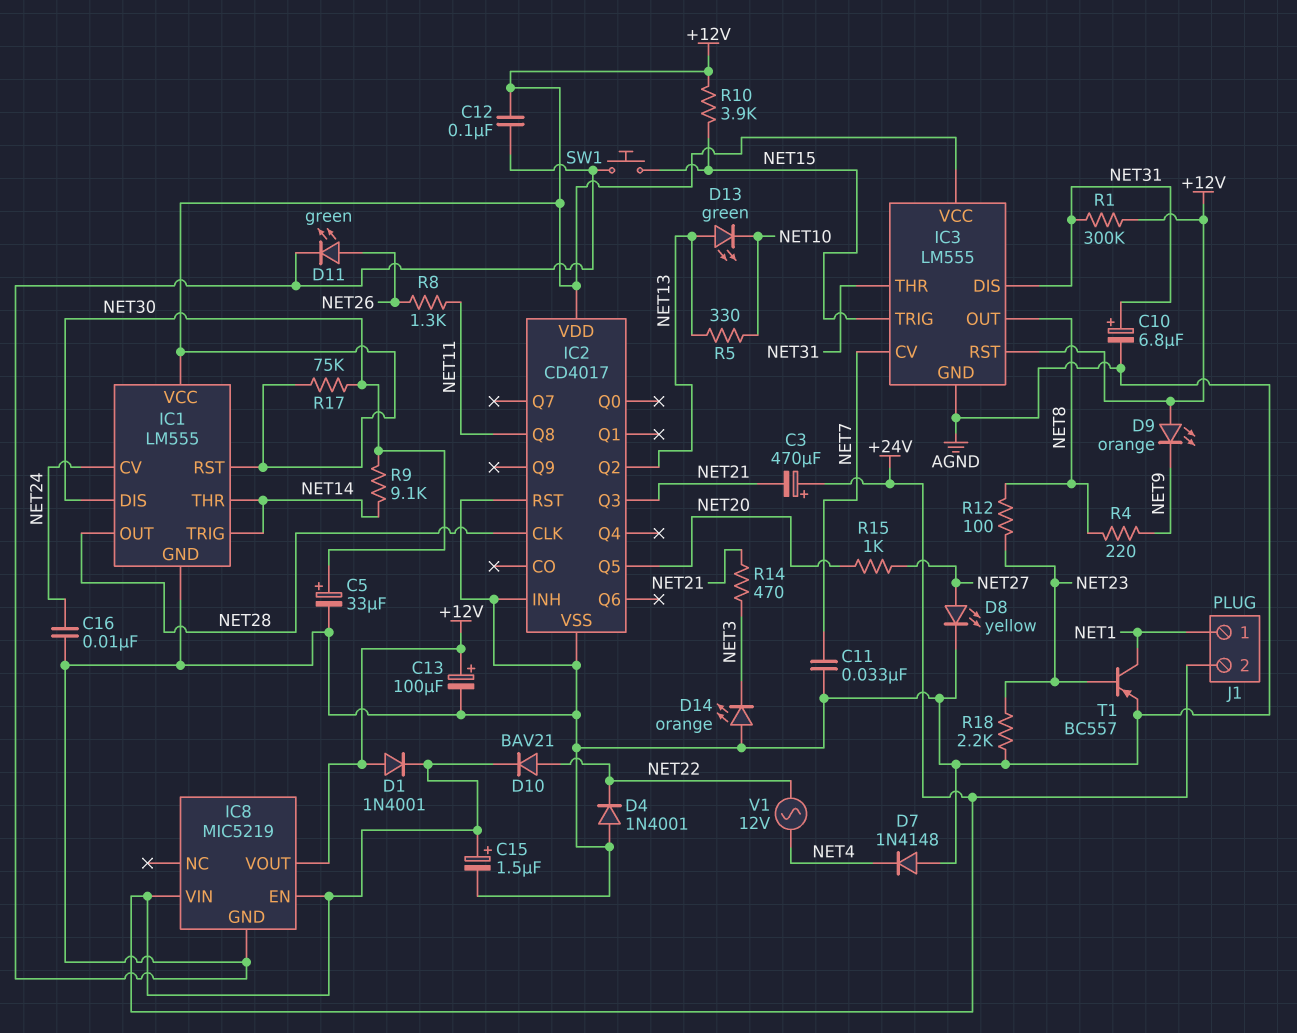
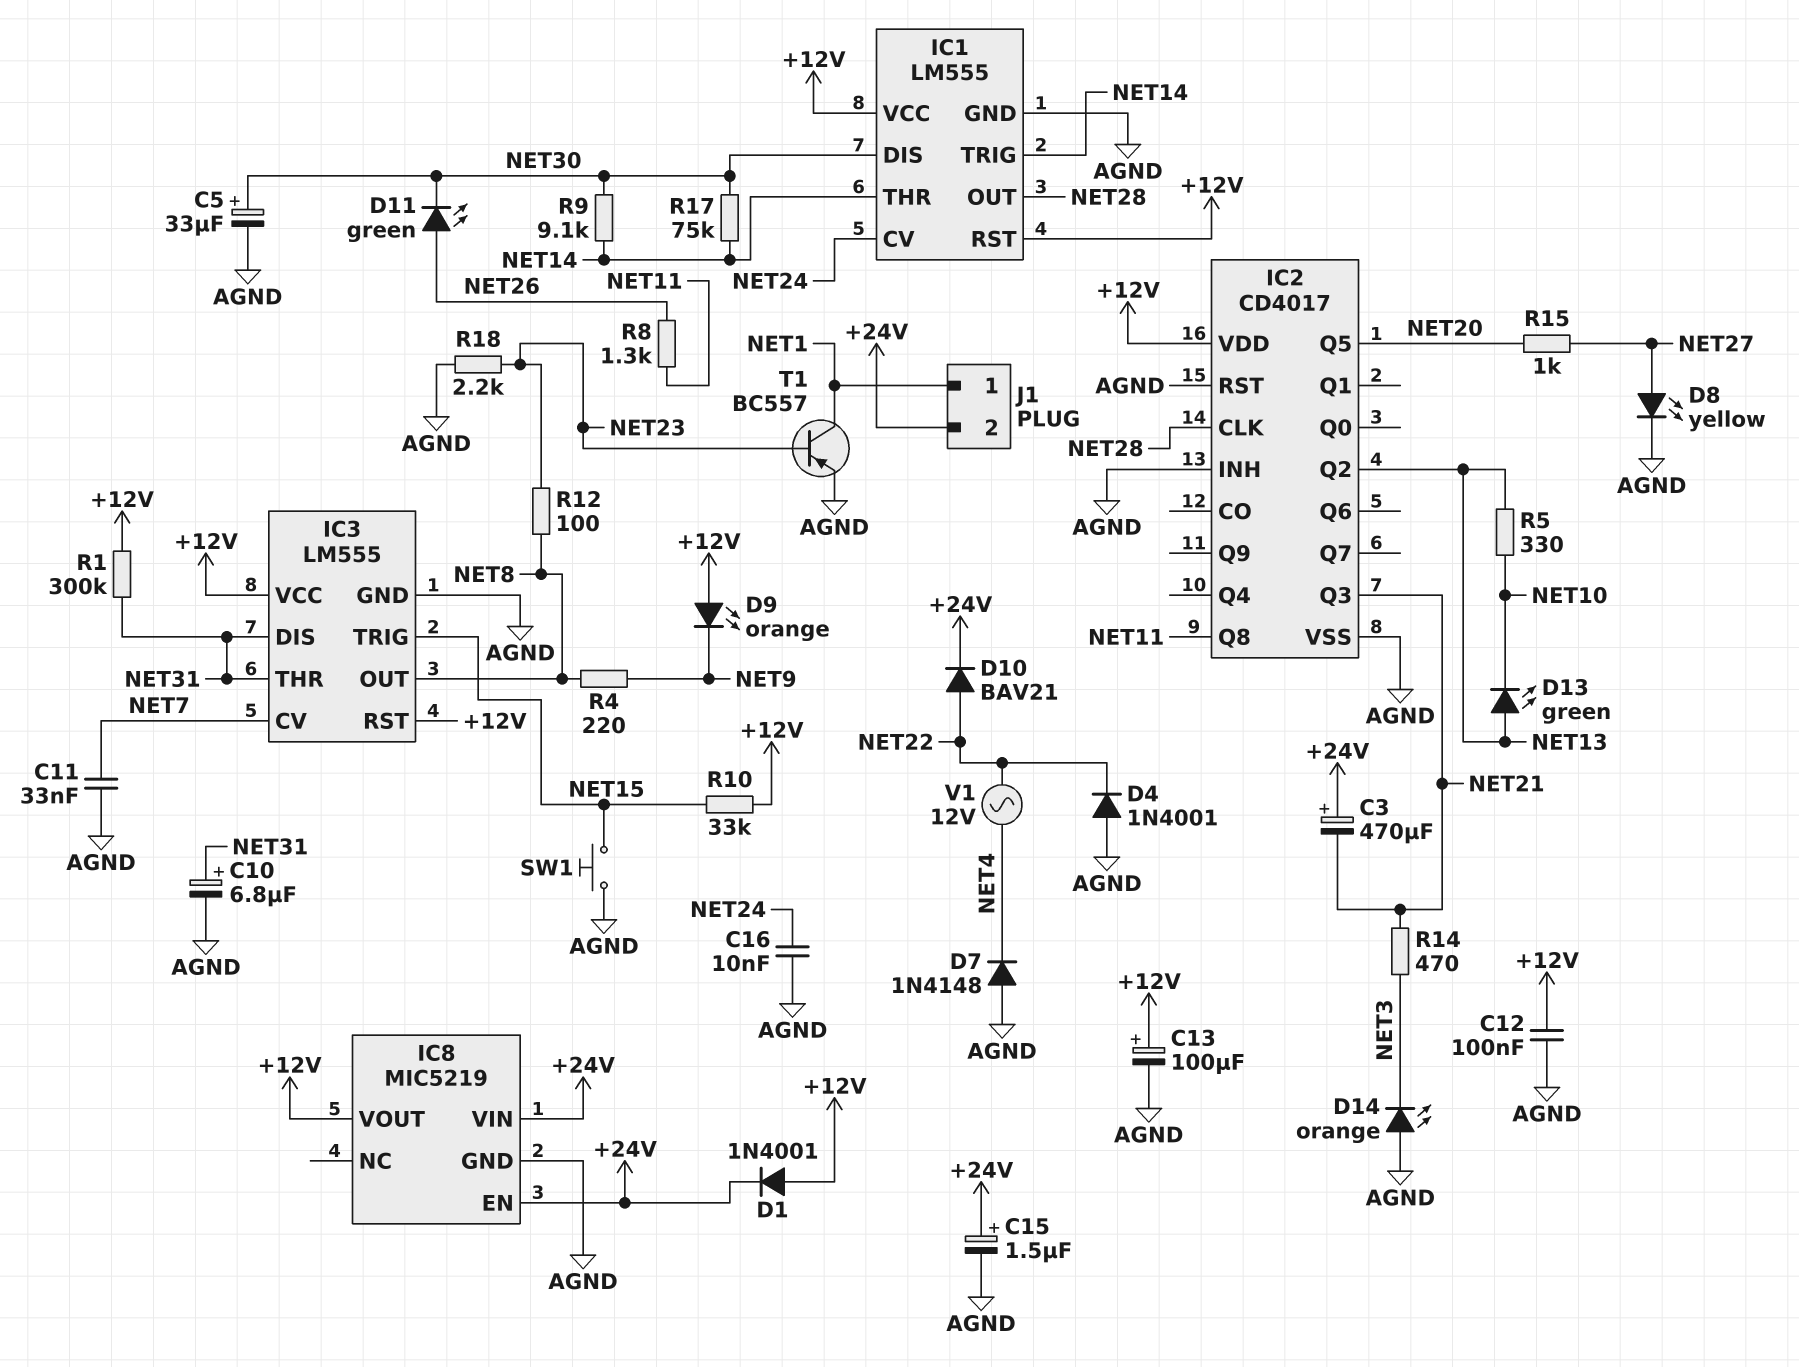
D11: LED green (A NET26, K AGND) -> LED green (A NET26, K NET30)
R10: 3.9k (+12V, NET15) -> 33k (+12V, NET15)
R17: 75k (+12V, NET30) -> 75k (NET14, NET30)

